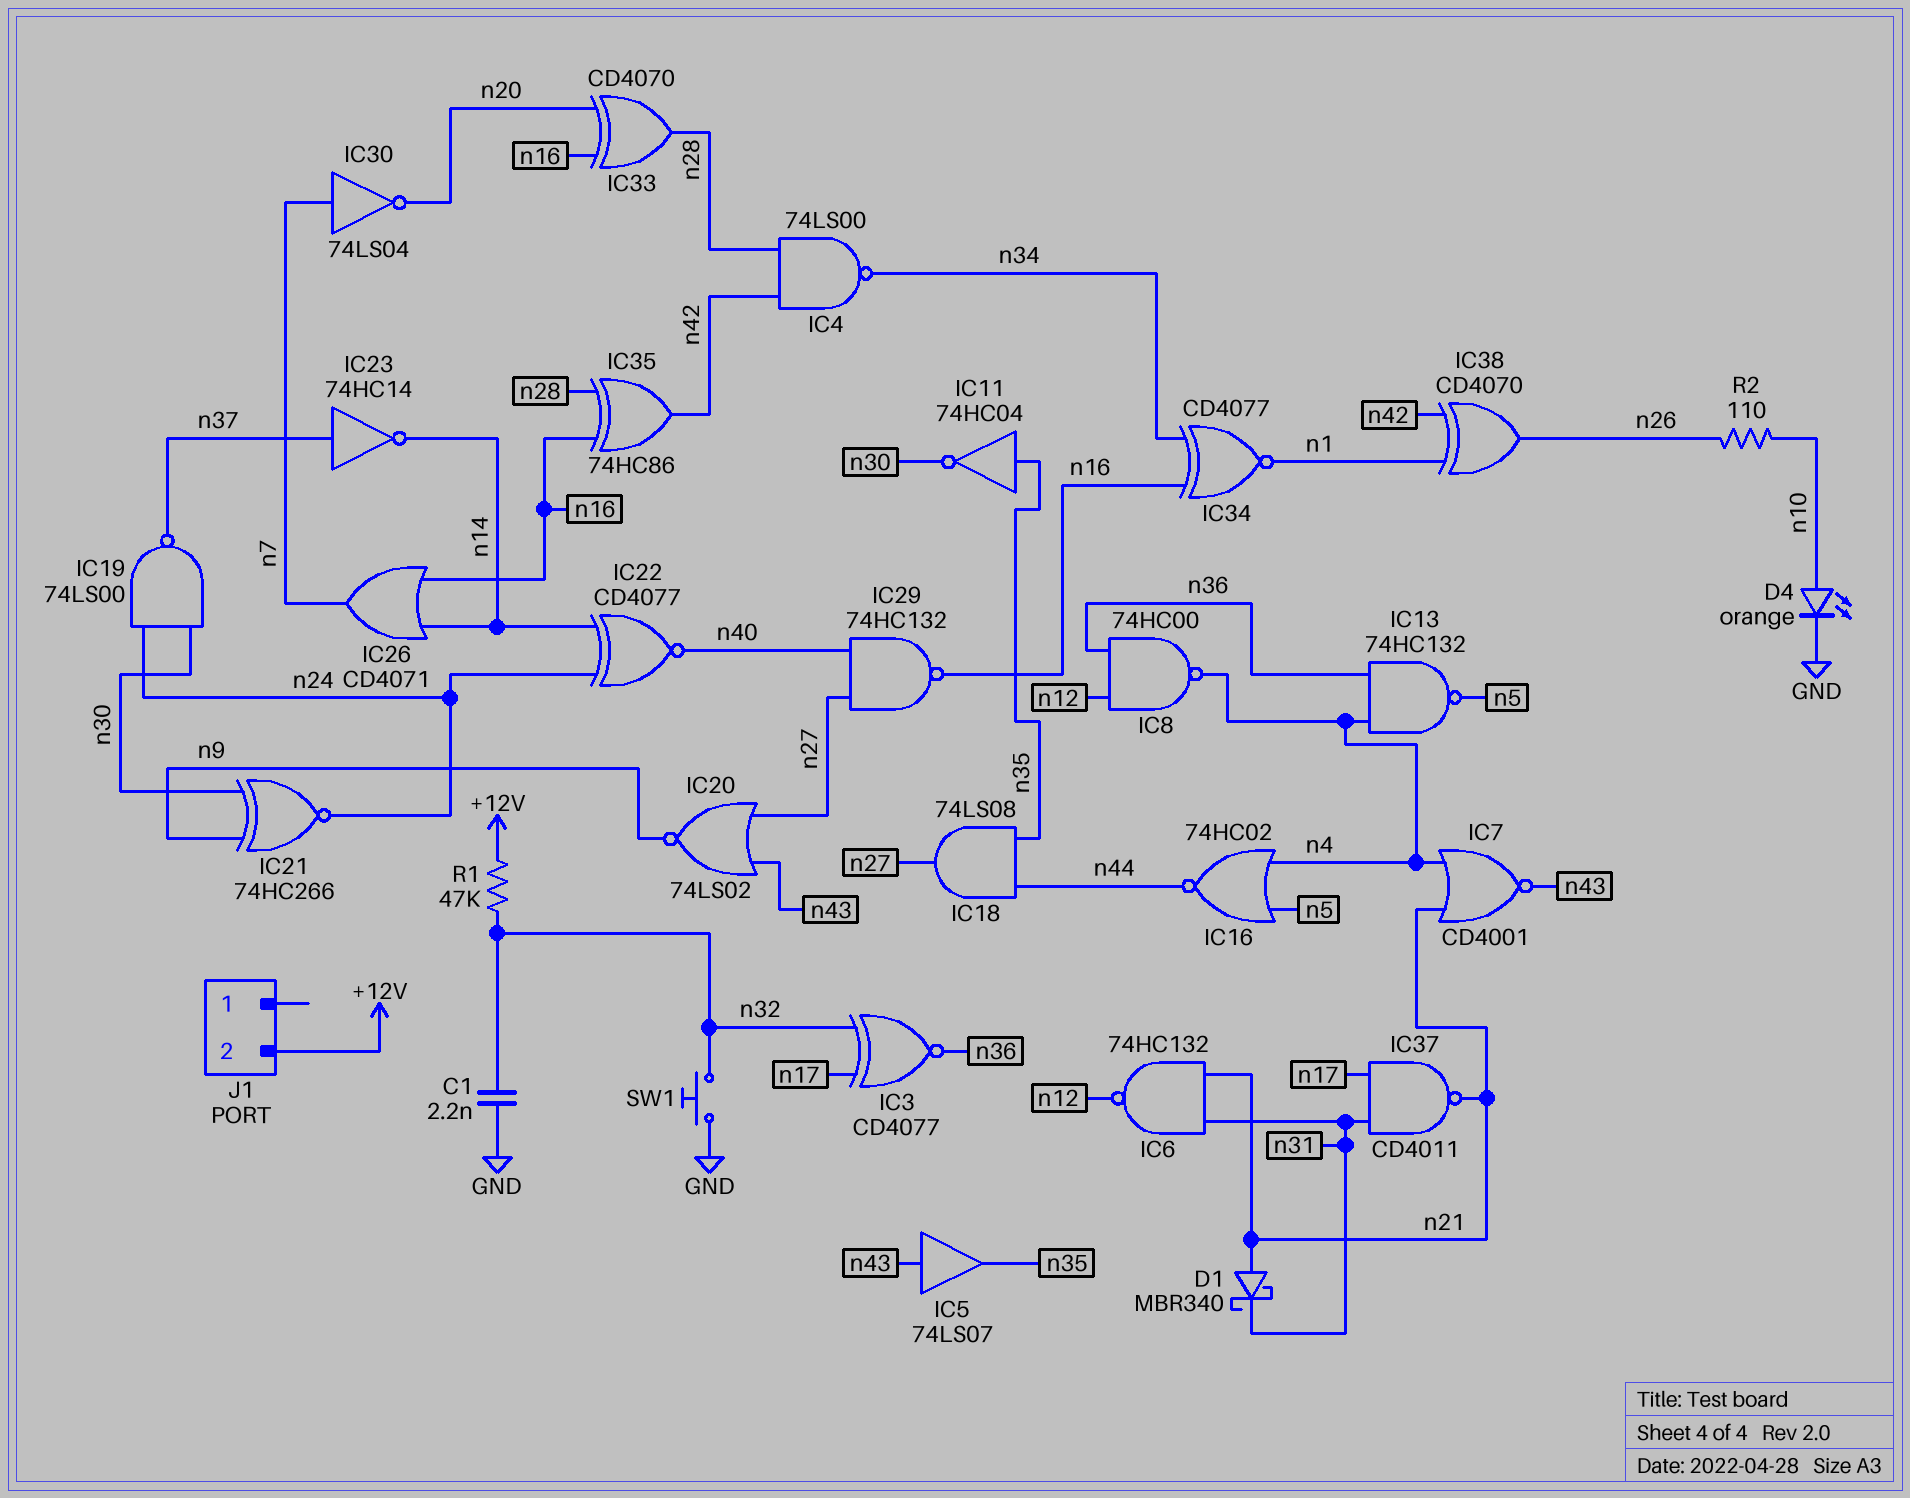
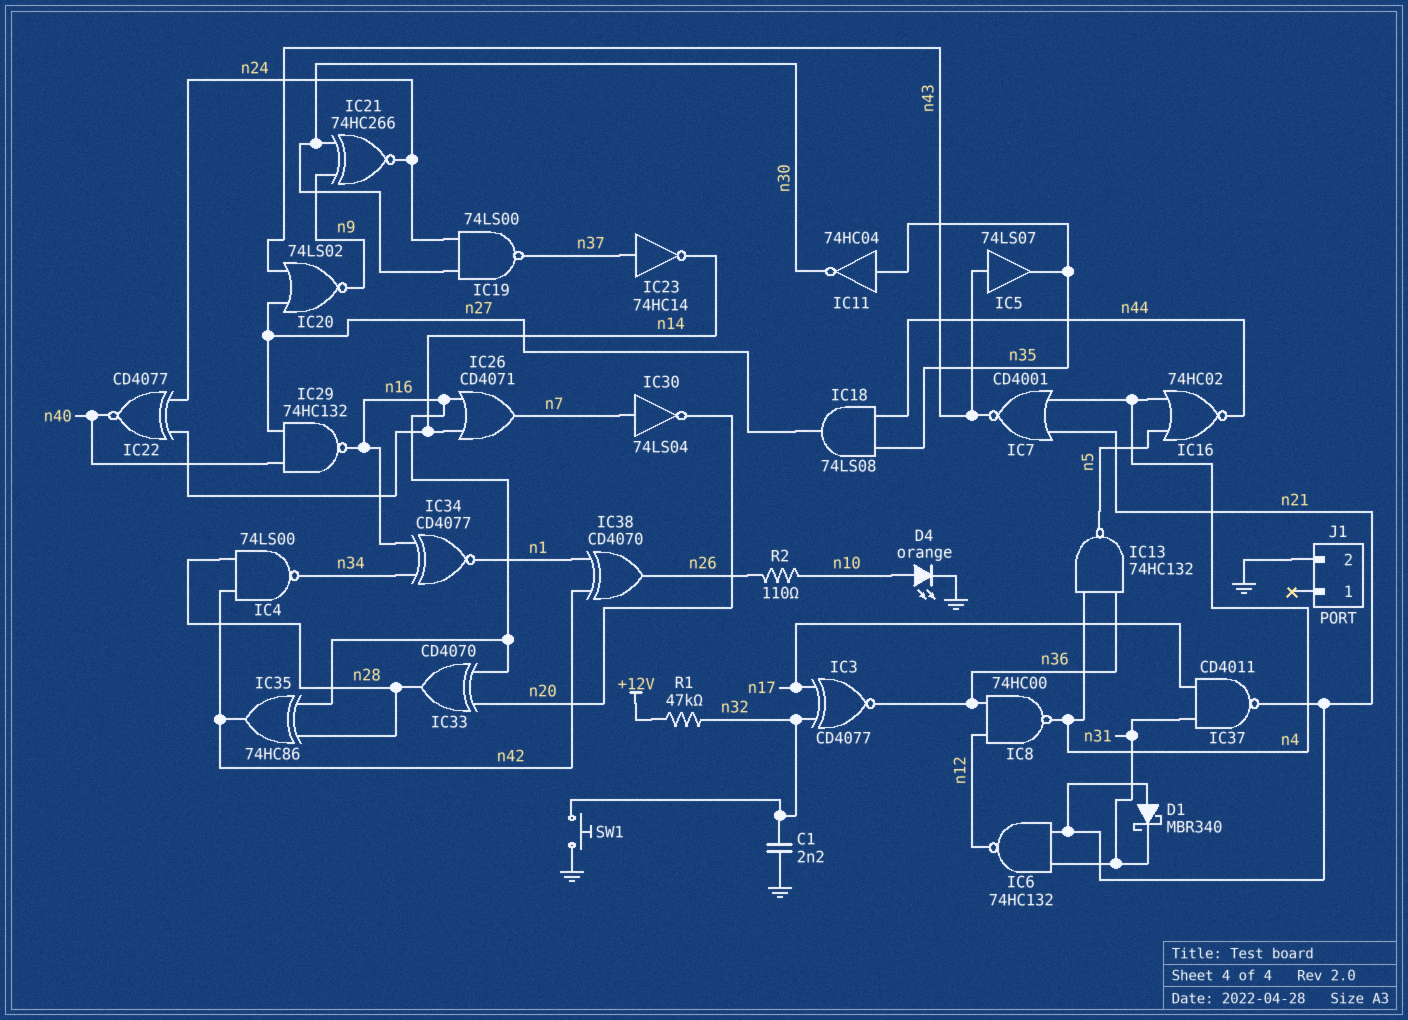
J1 pin 2: +12V -> GND

